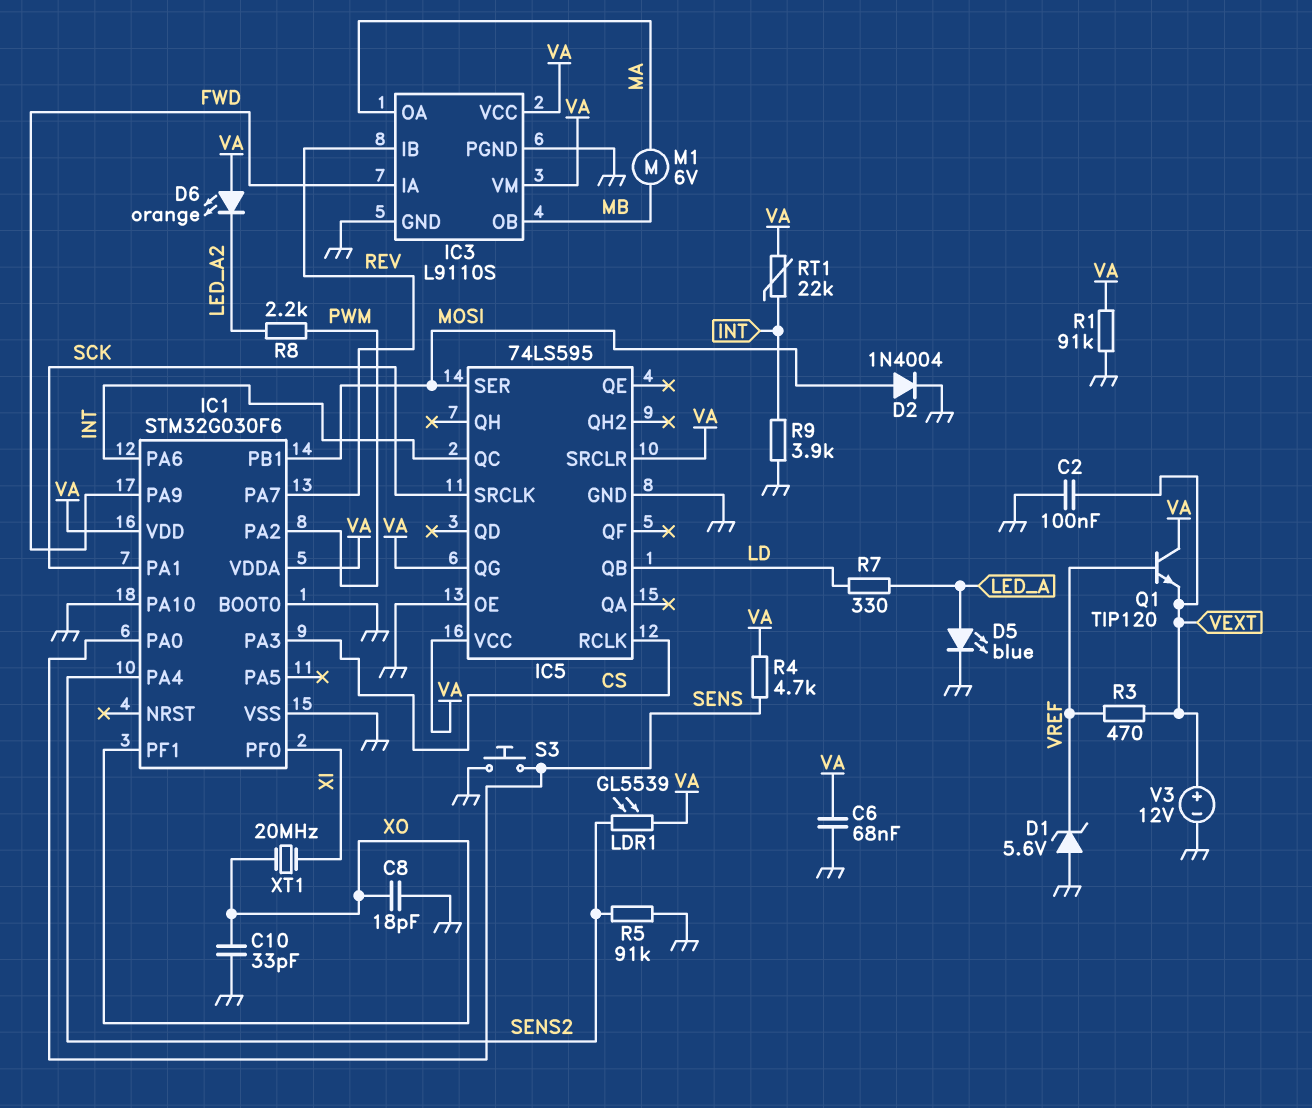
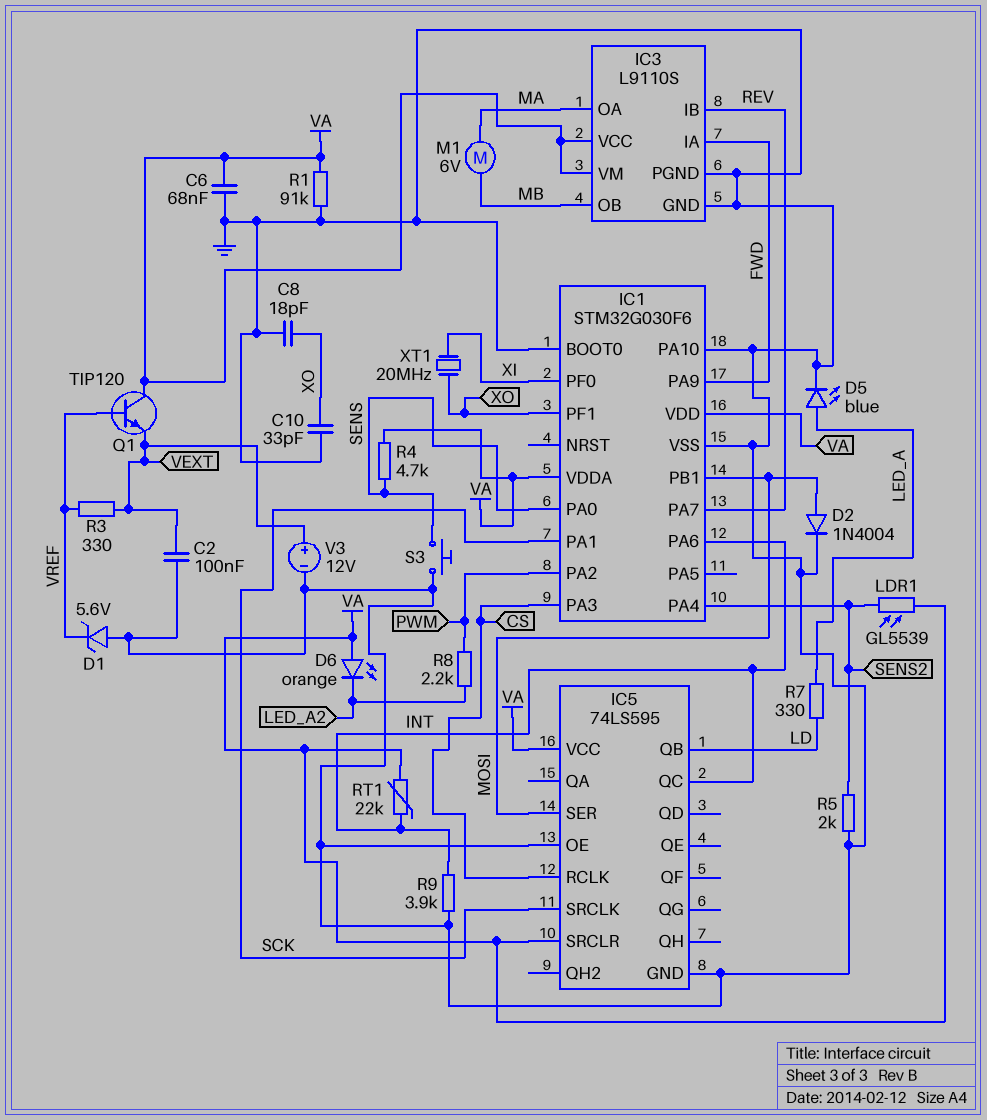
IC5 pin QG: VA -> none
R3: 470 (VEXT, VREF) -> 330 (VEXT, VREF)
R5: 91k (GND, SENS2) -> 2k (GND, SENS2)

